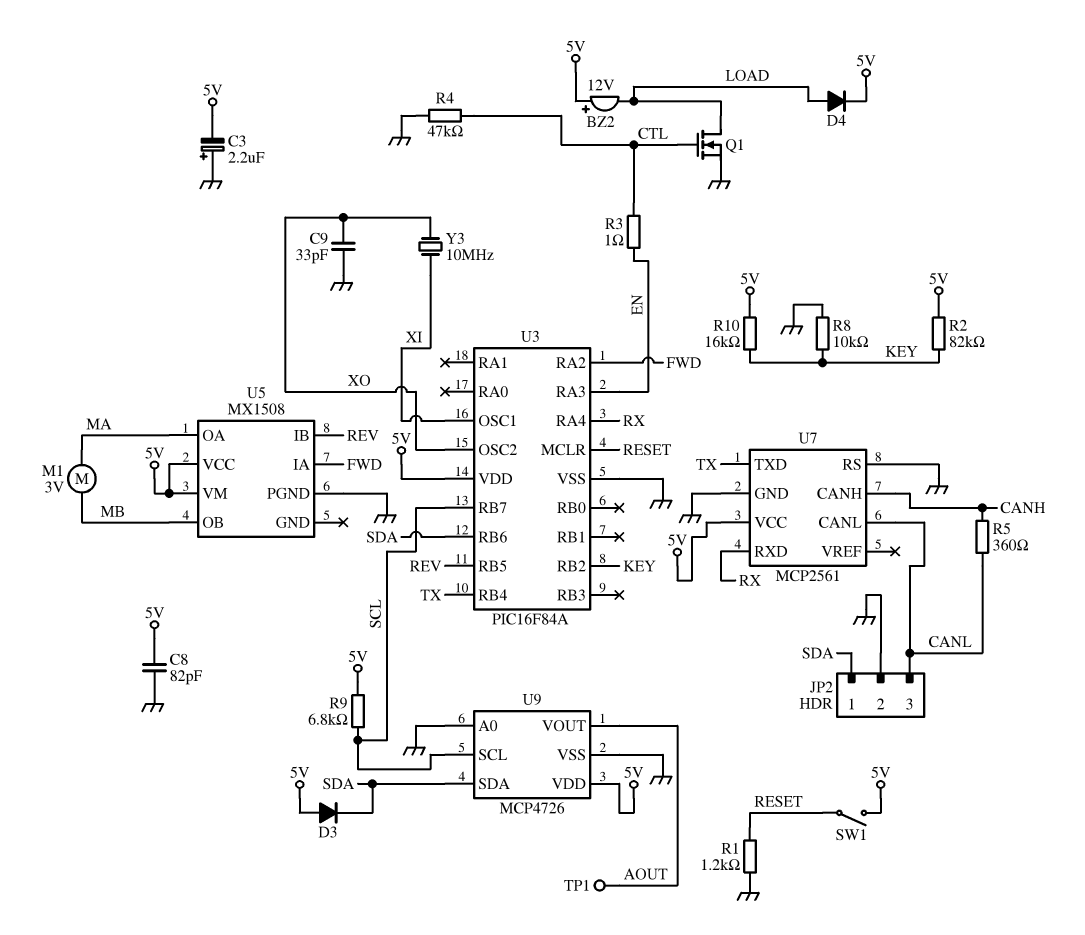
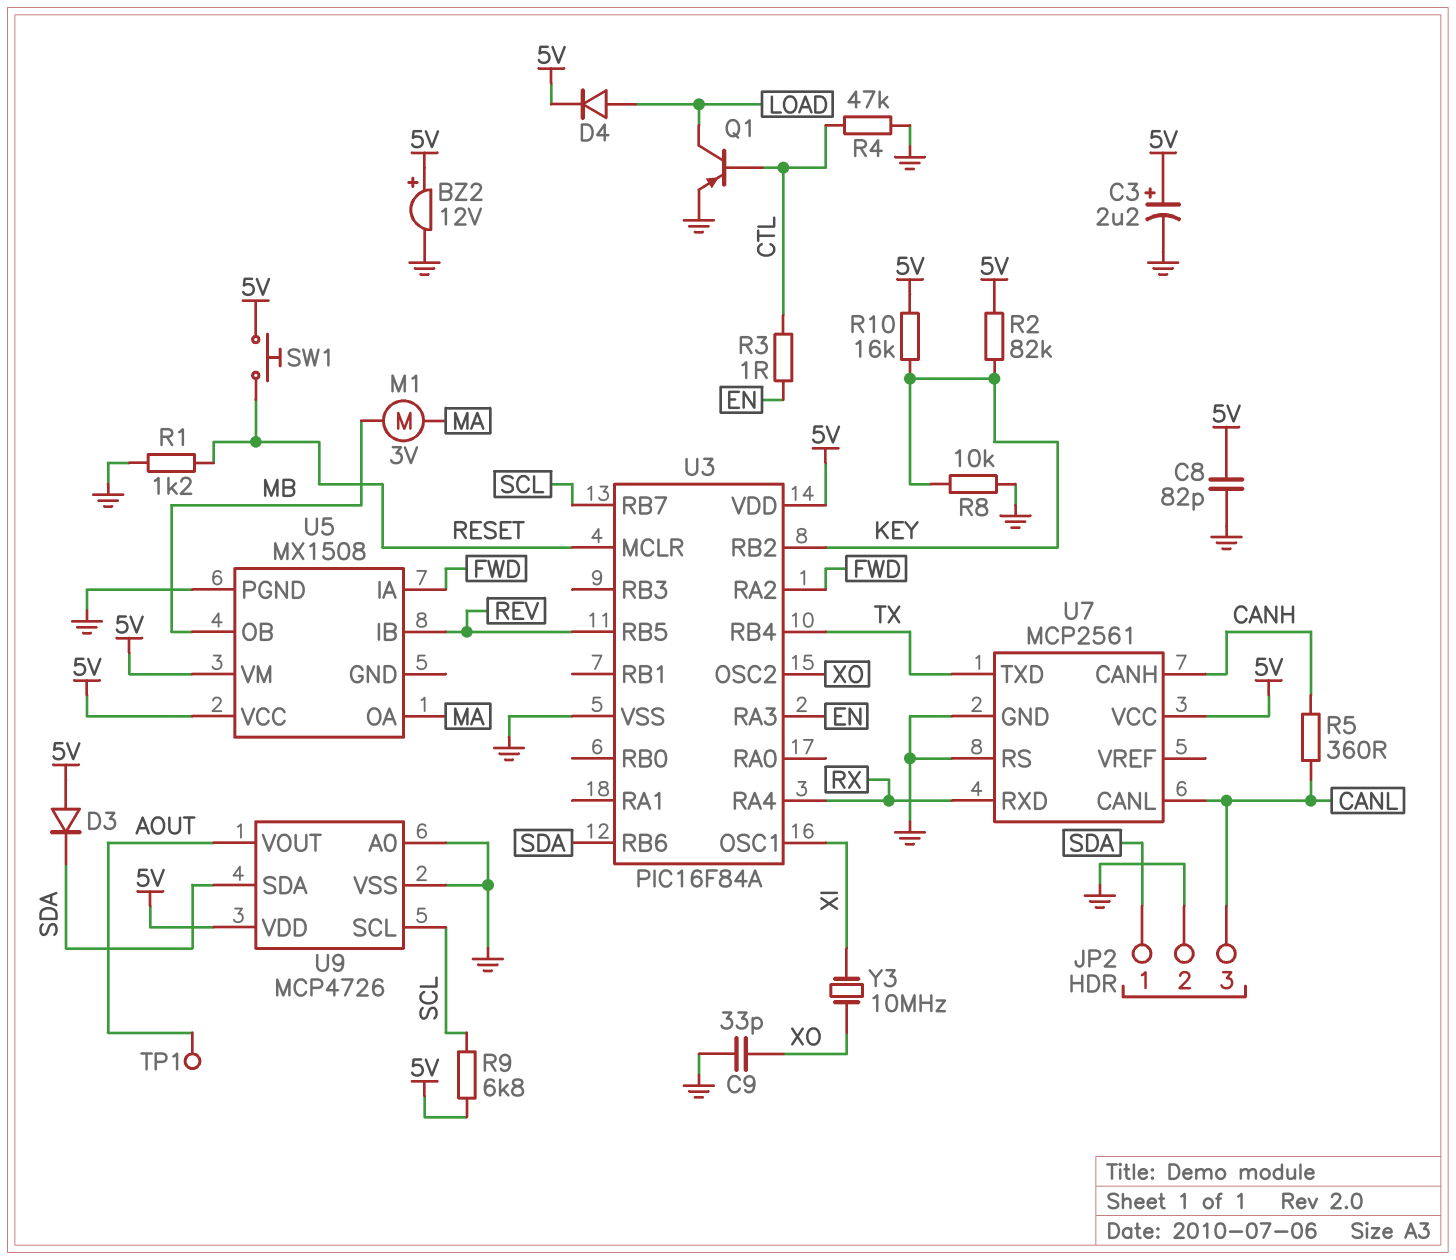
BZ2: buzzer 12V (plus 5V, minus LOAD) -> buzzer 12V (plus 5V, minus GND)
C3: 2.2uF (plus GND, minus 5V) -> 2.2uF (plus 5V, minus GND)
Q1: NMOS (G CTL, D LOAD, S GND) -> PNP (B CTL, C LOAD, E GND)
SW1: switch (5V, RESET) -> button (5V, RESET)

